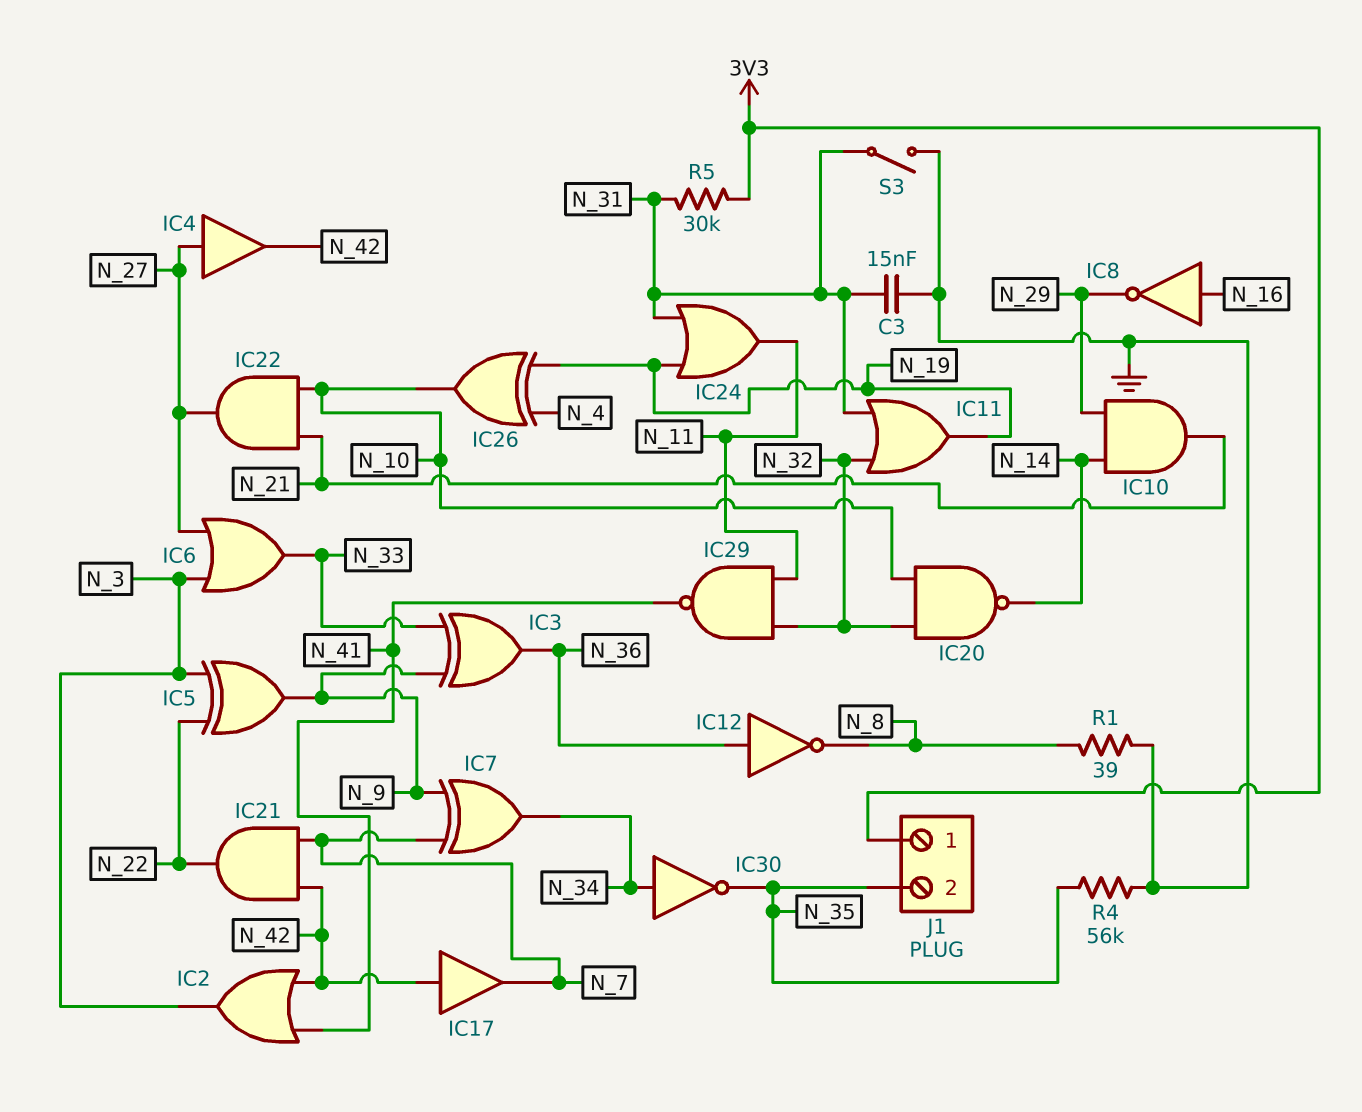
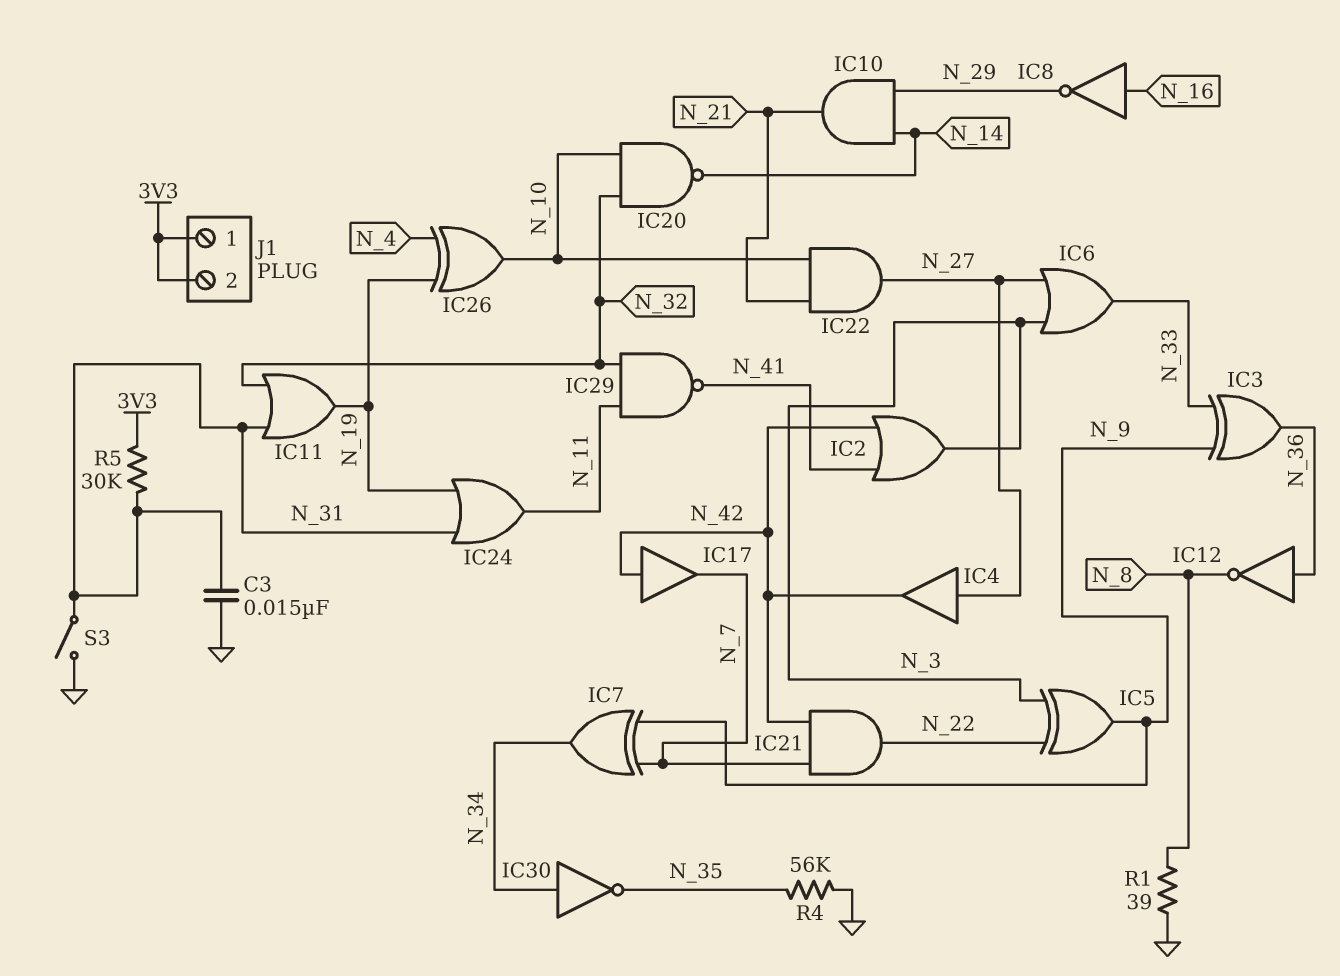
J1 pin 2: N_35 -> 3V3

